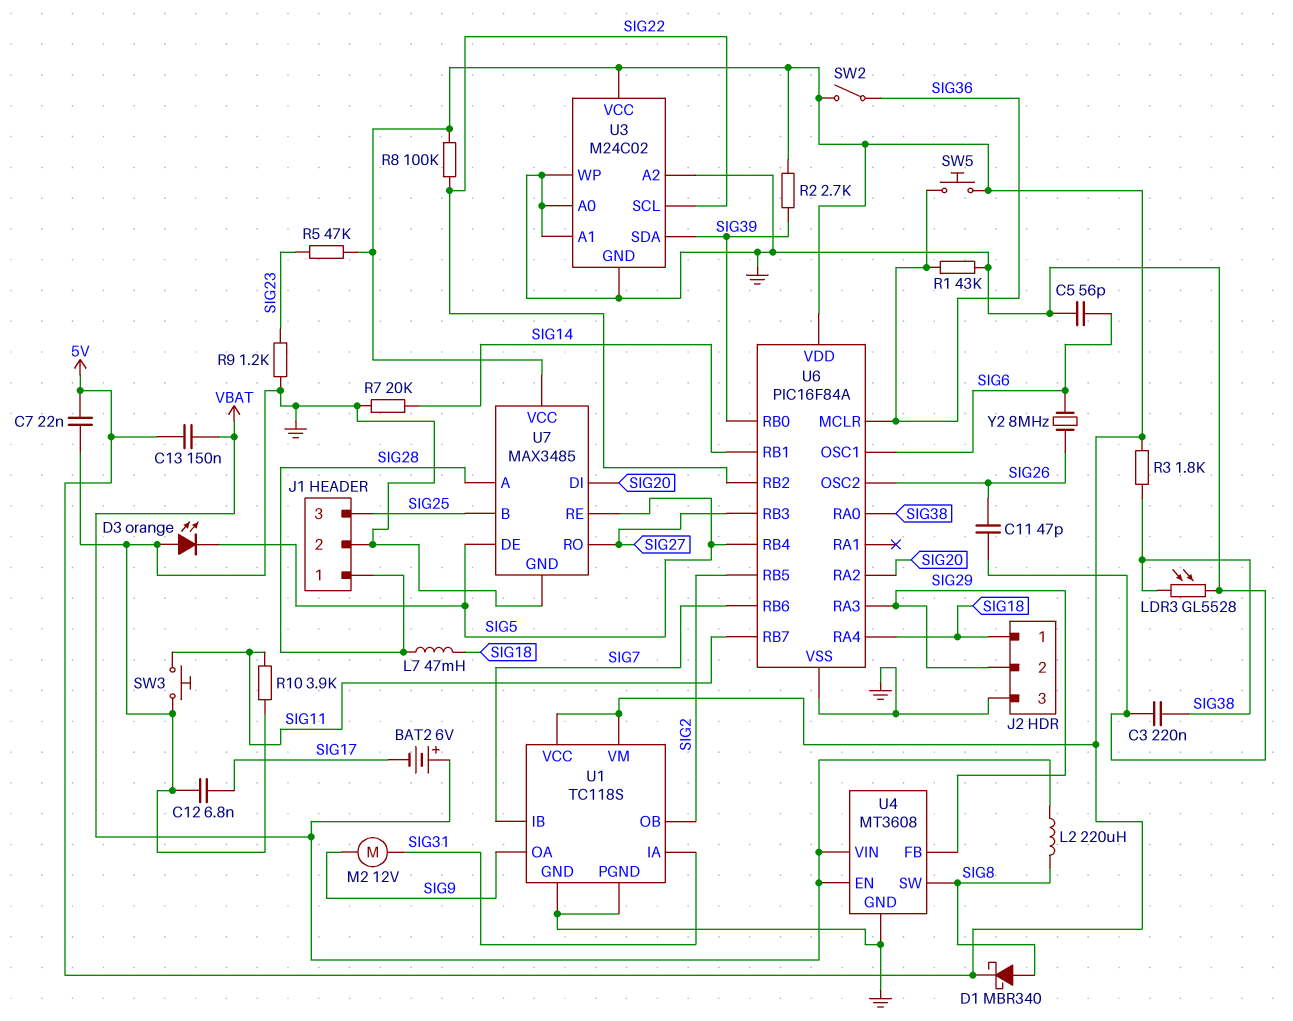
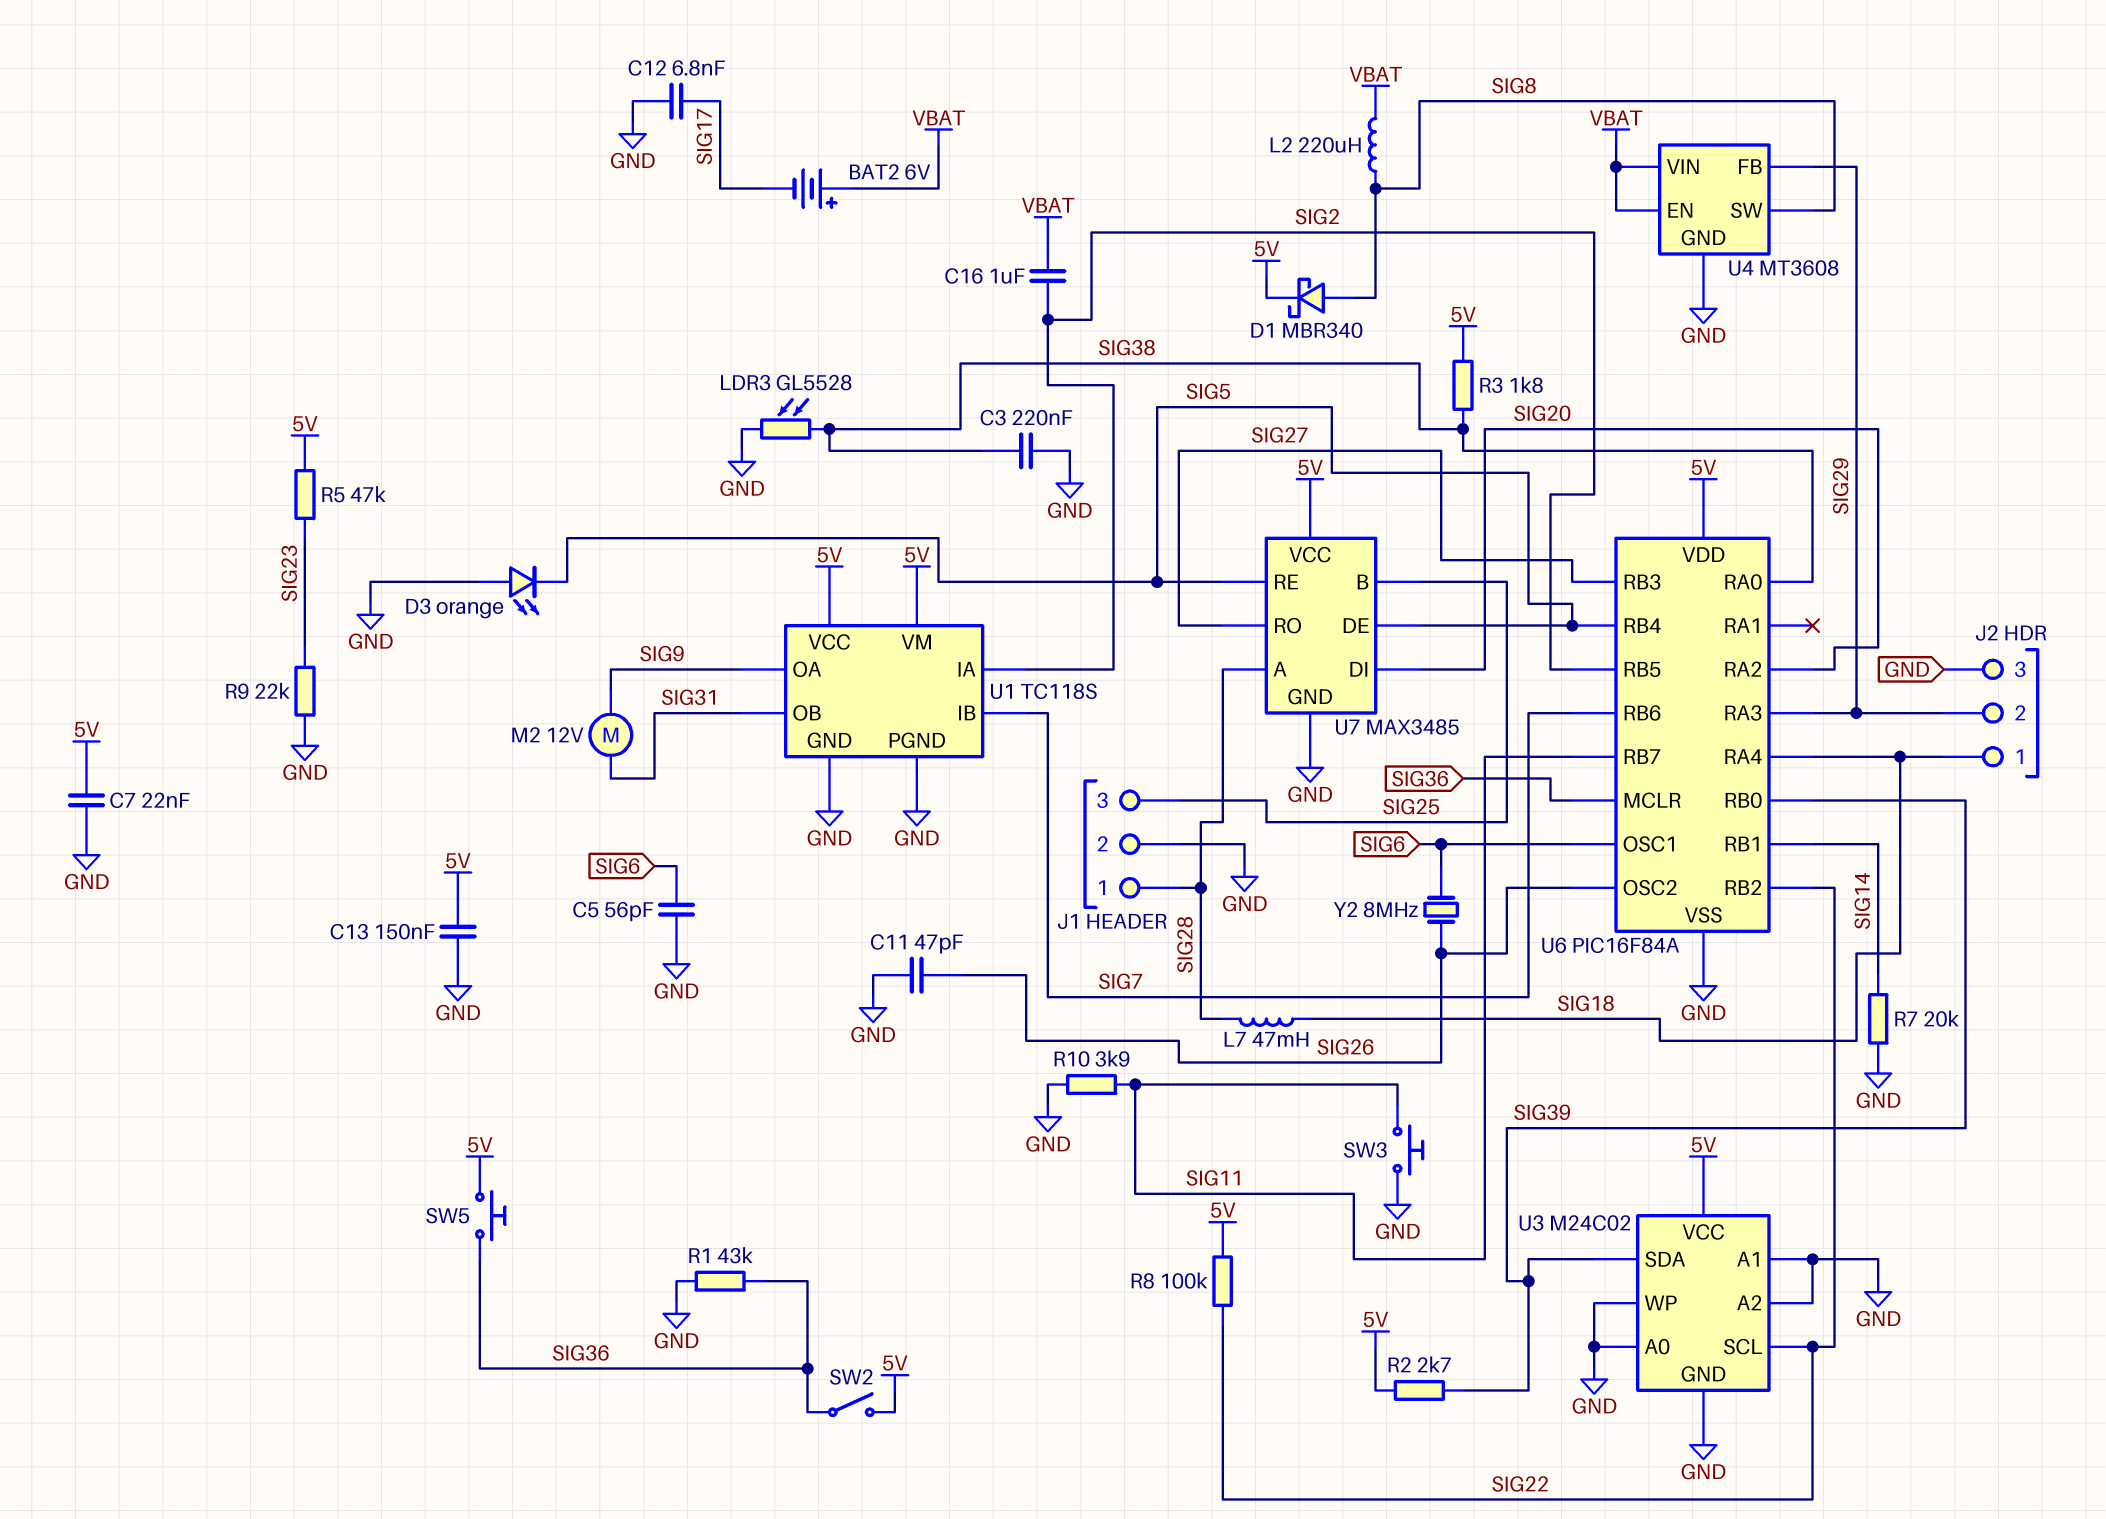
C13: 150nF (5V, VBAT) -> 150nF (5V, GND)
C16: none -> 1uF (SIG2, VBAT)
R9: 1.2k (GND, SIG23) -> 22k (GND, SIG23)
U1 pin IA: SIG31 -> SIG2
U1 pin OB: SIG2 -> SIG31

